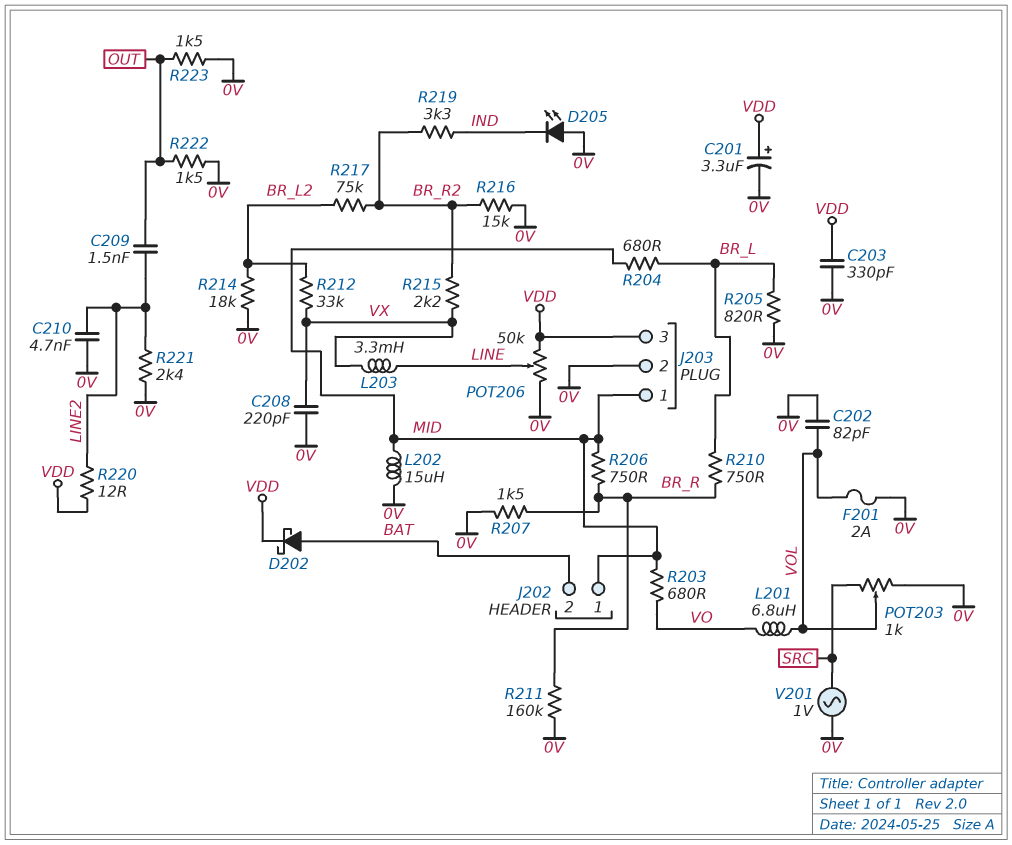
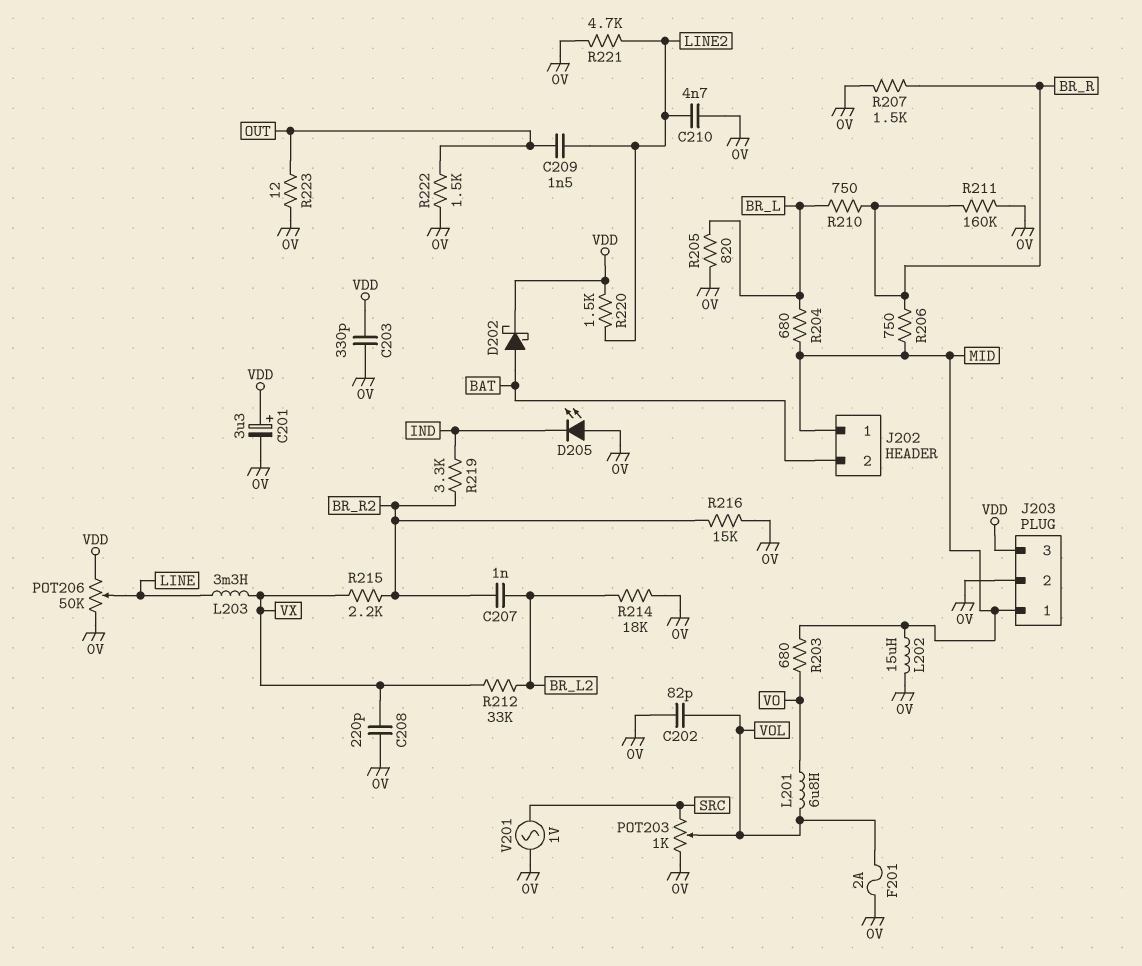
C207: none -> 1nF (BR_L2, BR_R2)
R217: 75k (BR_L2, BR_R2) -> none
R220: 12 (LINE2, VDD) -> 1.5k (LINE2, VDD)
R221: 2.4k (0V, LINE2) -> 4.7k (0V, LINE2)
R223: 1.5k (0V, OUT) -> 12 (0V, OUT)

